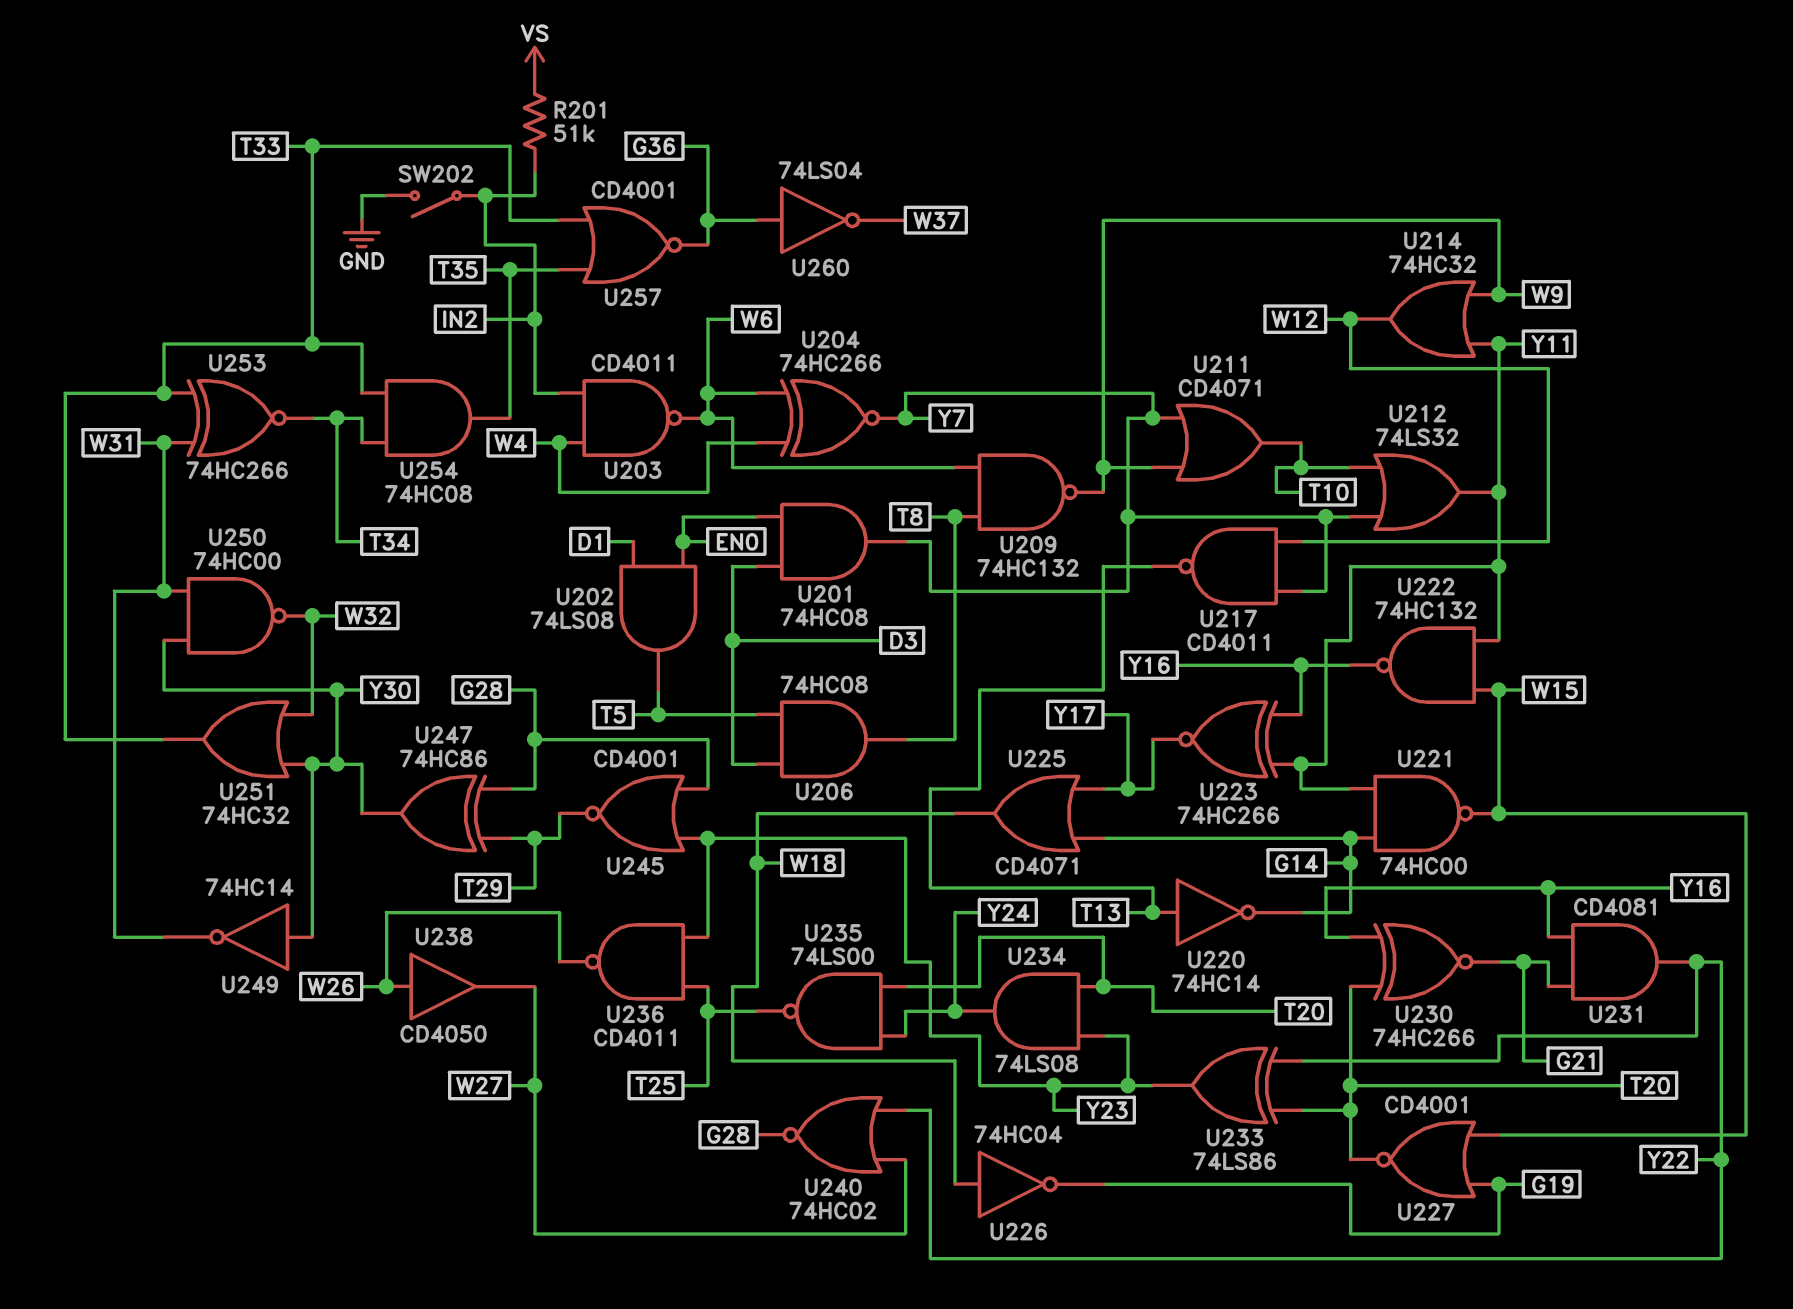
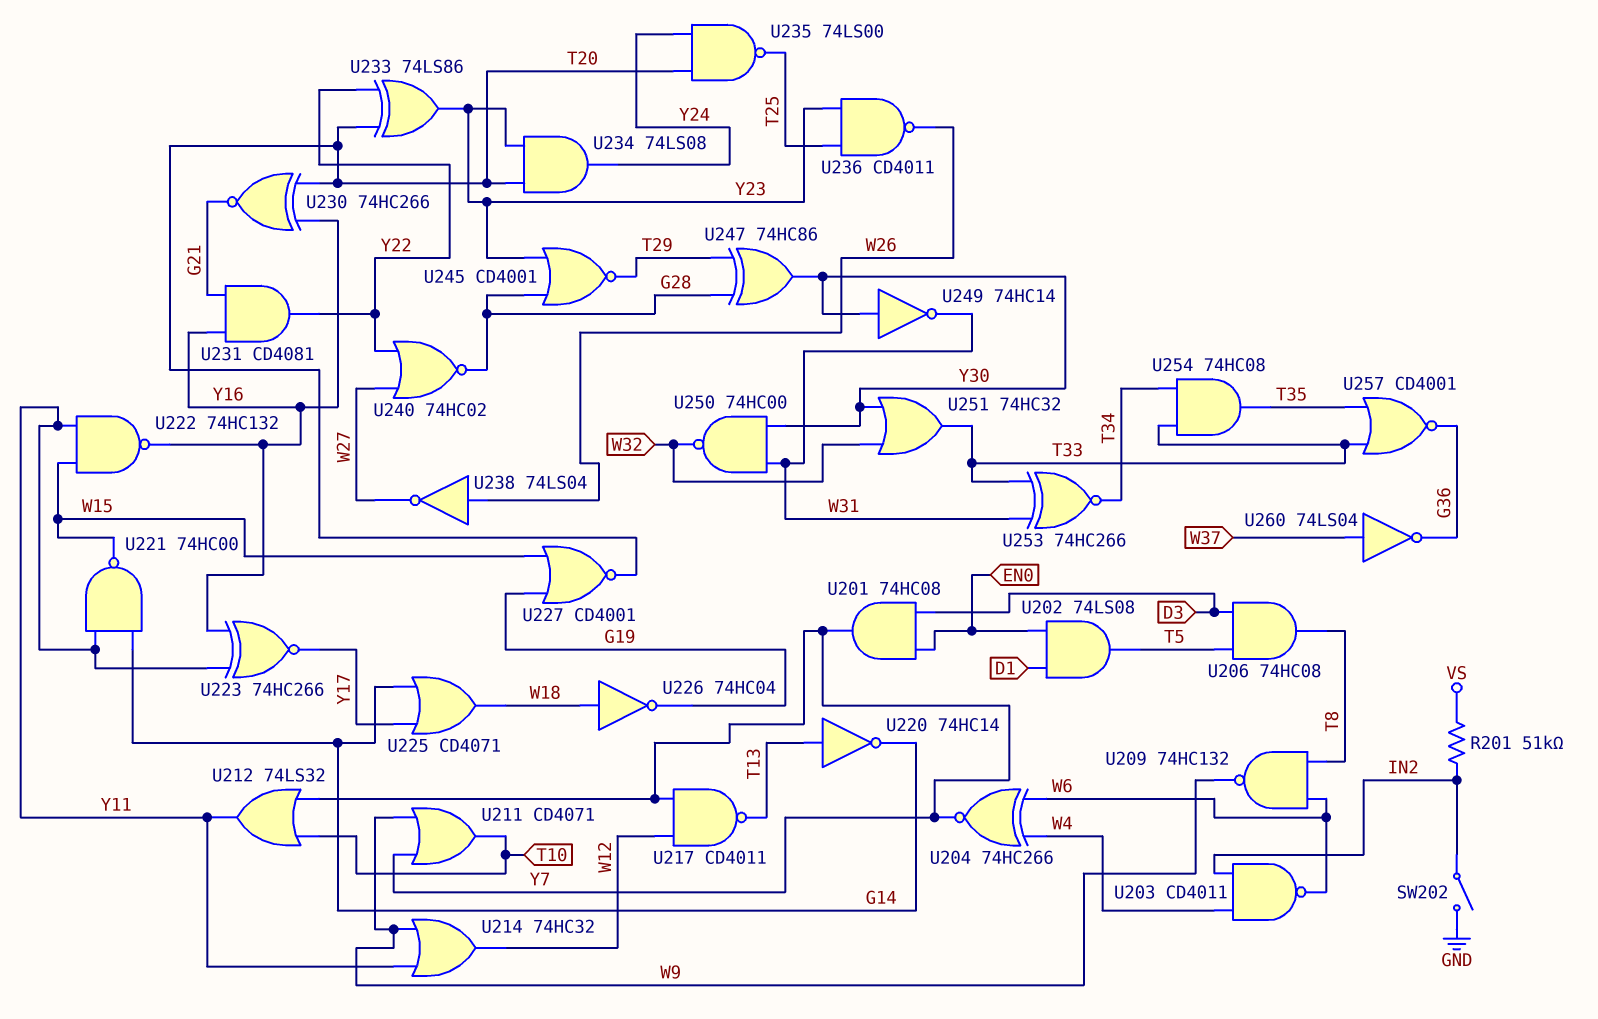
U238: buffer CD4050 (in W26, out W27) -> NOT 74LS04 (in W26, out W27)
U260: NOT 74LS04 (in G36, out W37) -> NOT 74LS04 (in W37, out G36)

